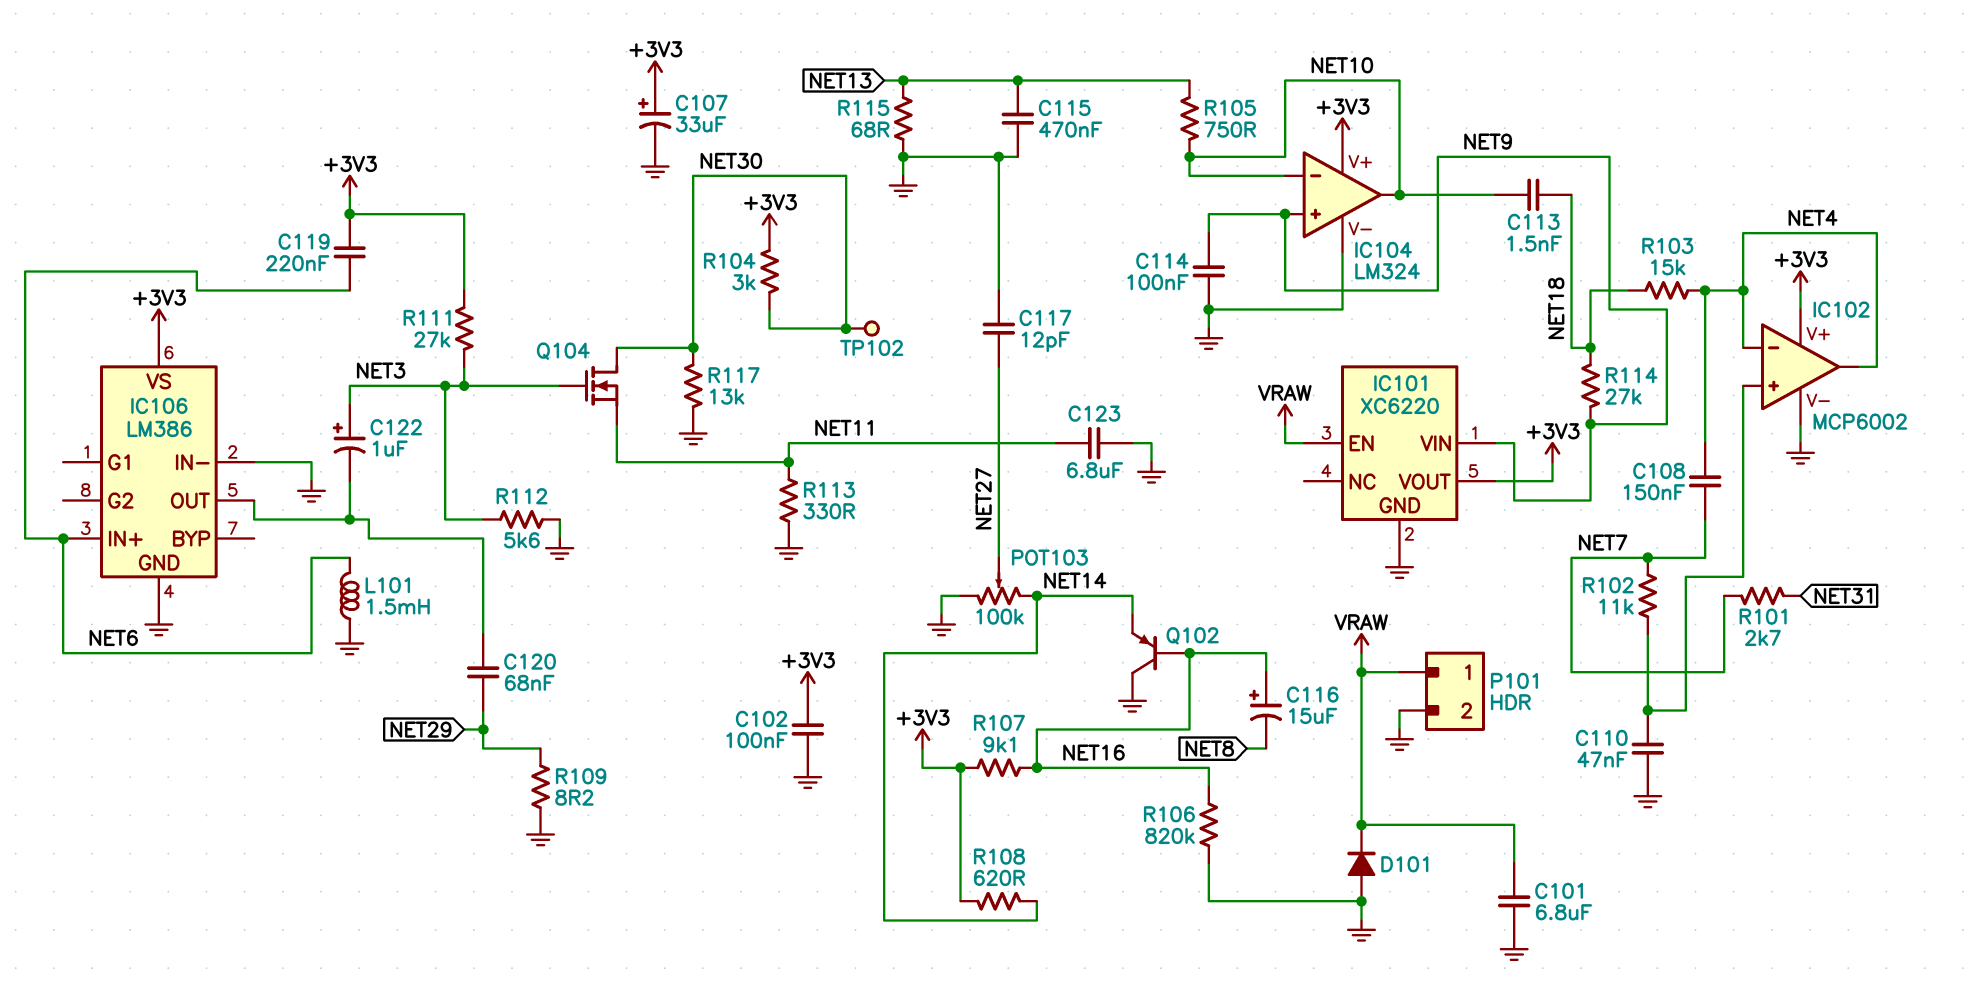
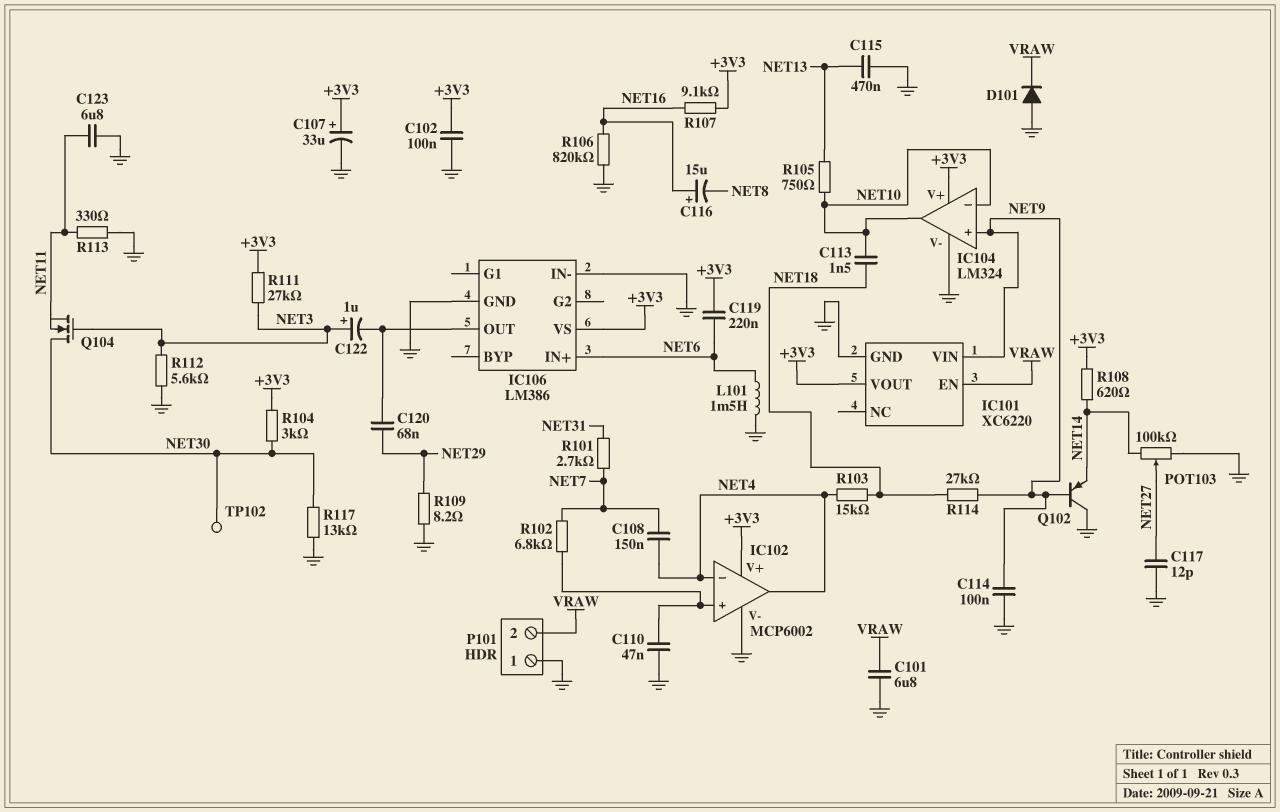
P101 pin 1: VRAW -> GND
P101 pin 2: GND -> VRAW
Q102: PNP (B NET16, C GND, E NET14) -> PNP (B NET9, C GND, E NET14)
R102: 11k (IC102/in+, NET7) -> 6.8k (IC102/in+, NET7)
R115: 68 (GND, NET13) -> none

